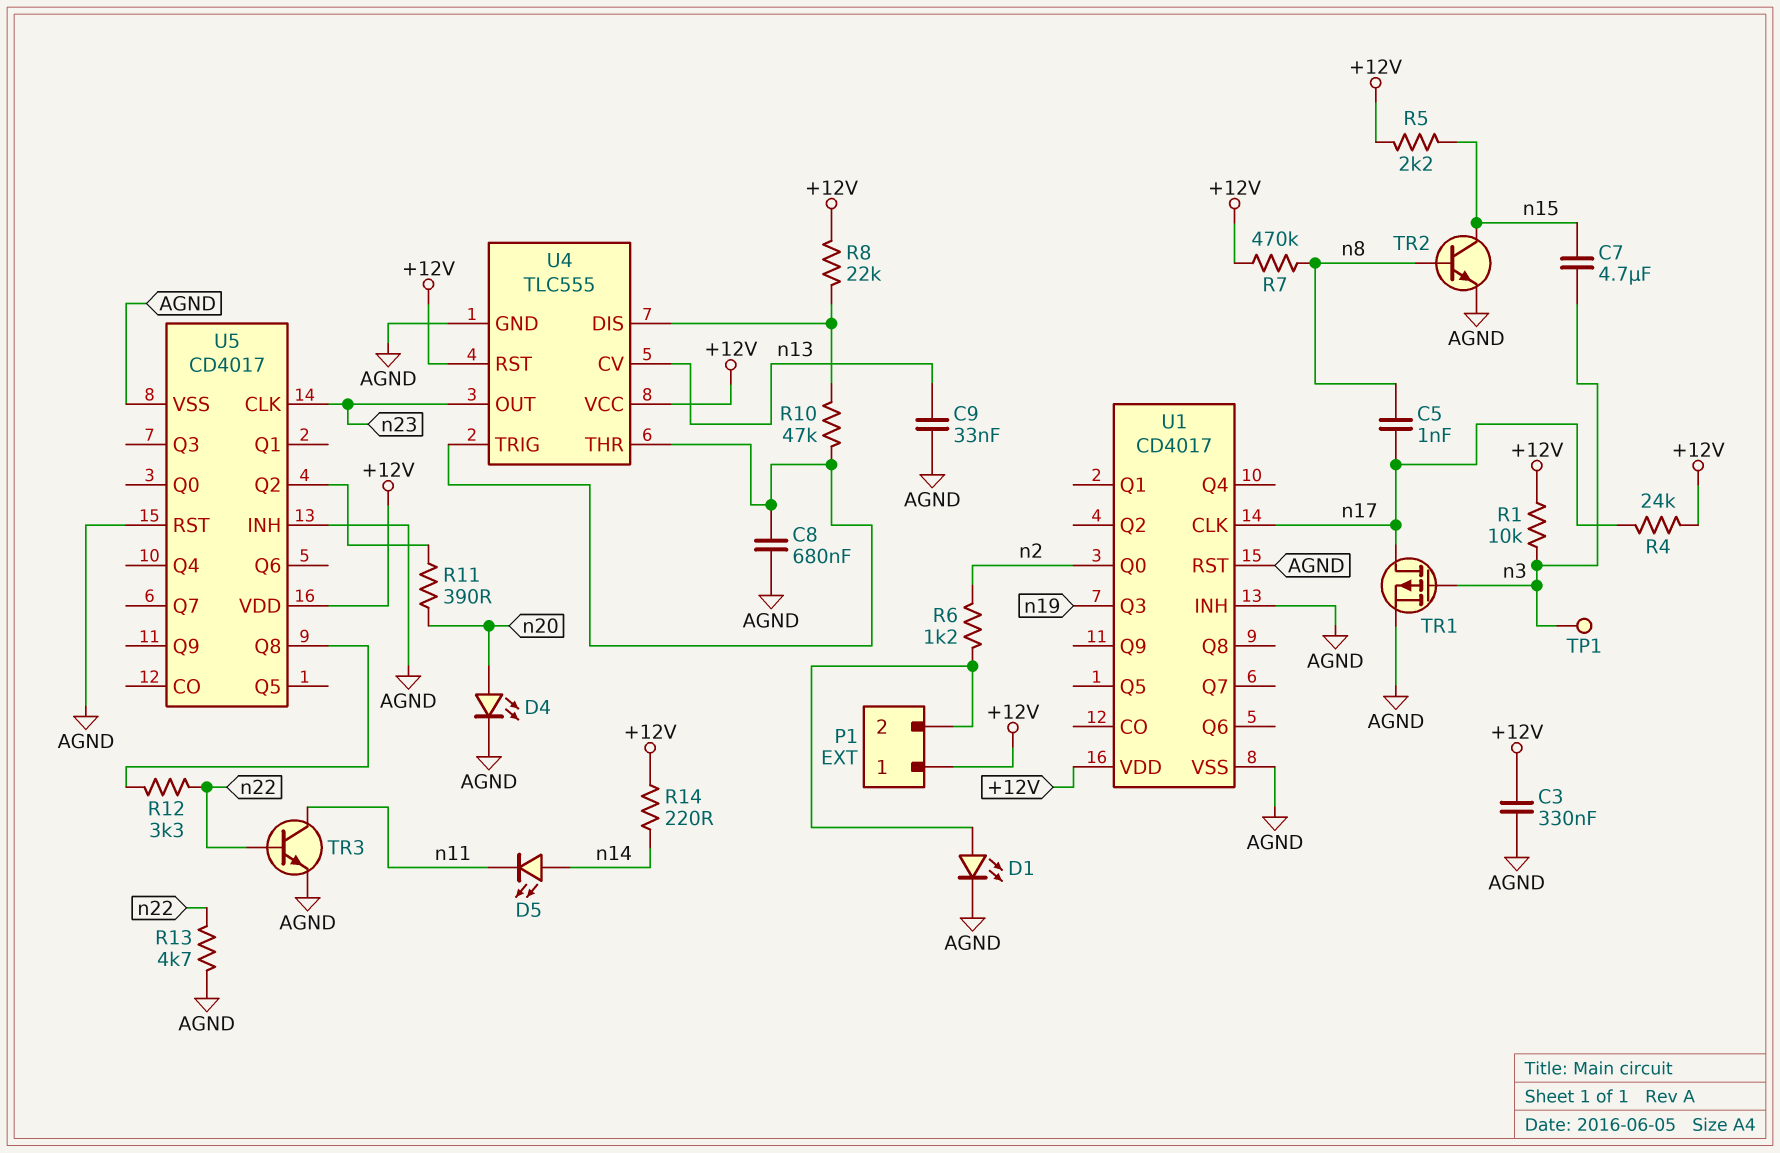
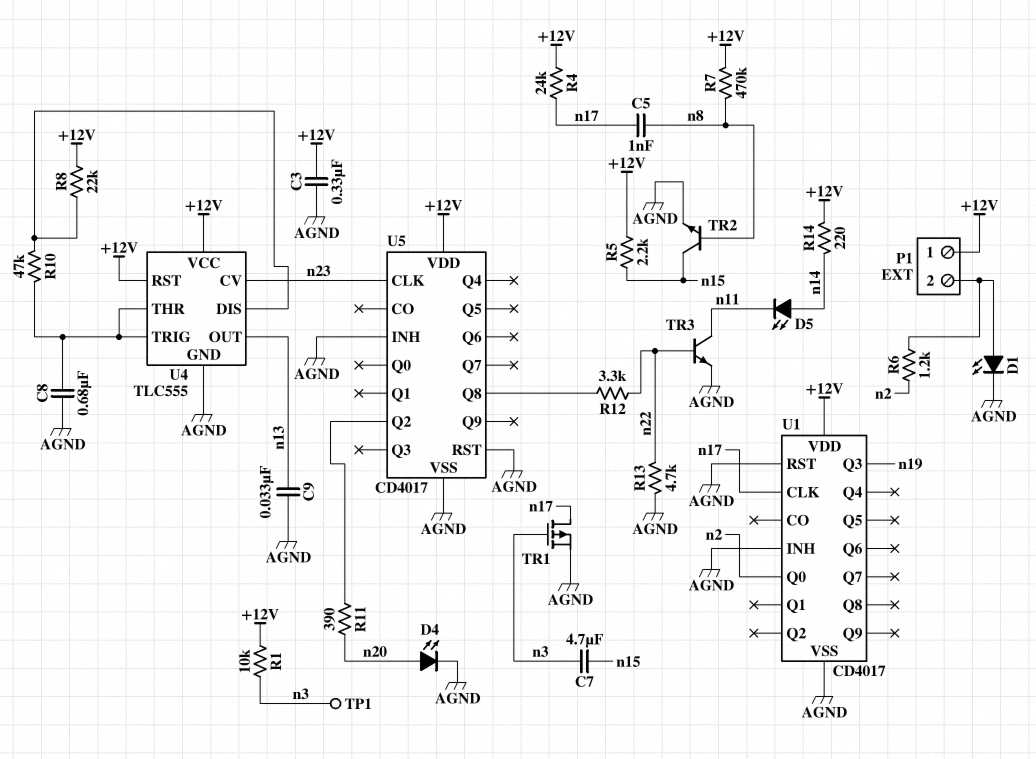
U4 pin CV: n13 -> n23
U4 pin OUT: n23 -> n13

